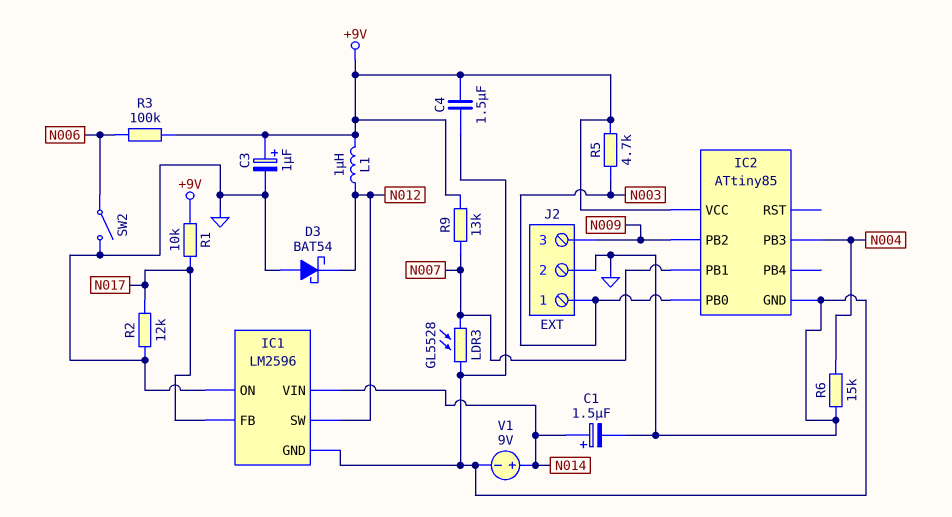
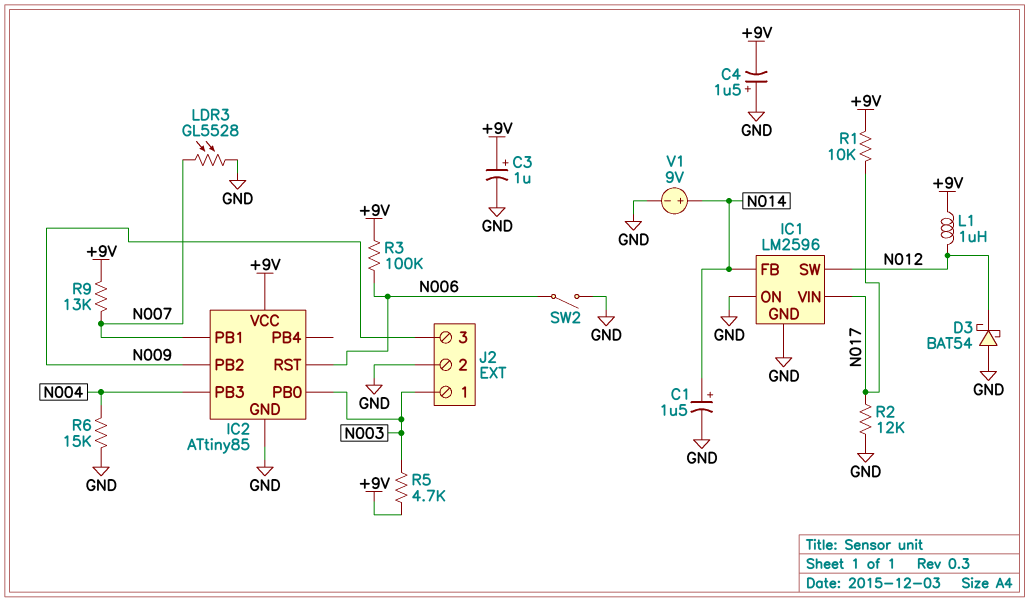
C4: 1.5uF (+9V, GND) -> 1.5uF (plus GND, minus +9V)
IC1 pin FB: N017 -> N014
IC1 pin VIN: N014 -> N017
IC2 pin RST: none -> N006

